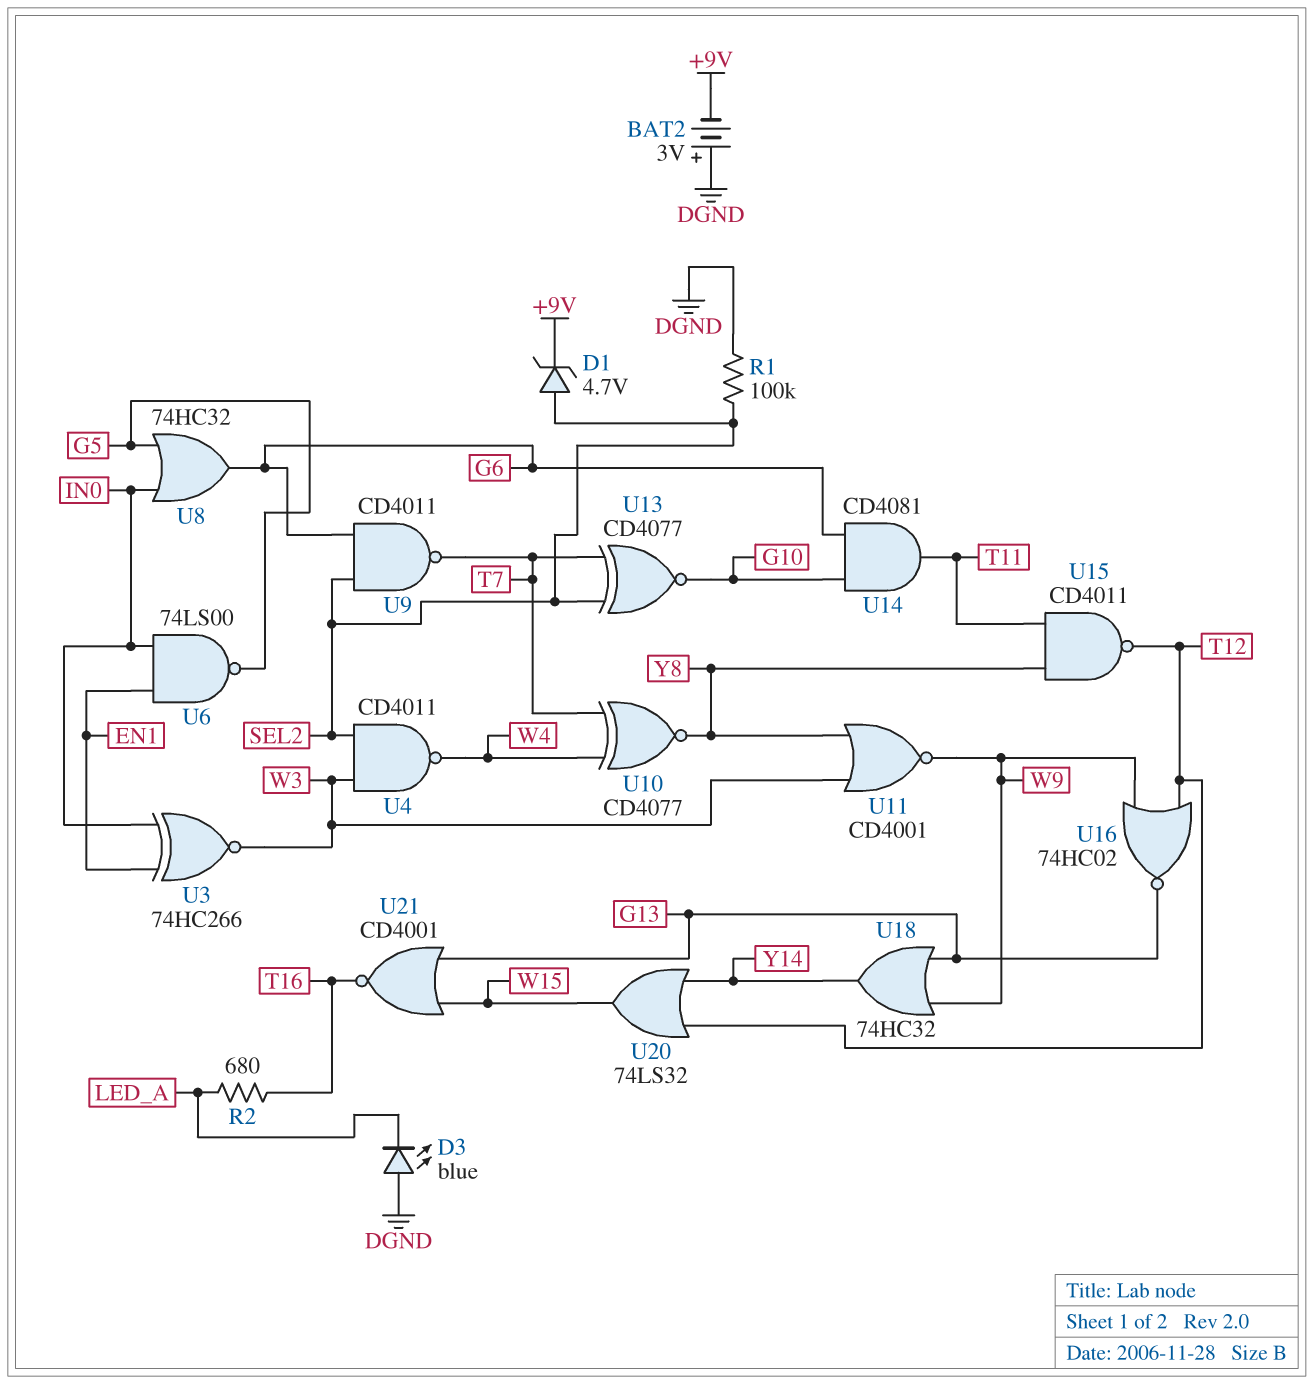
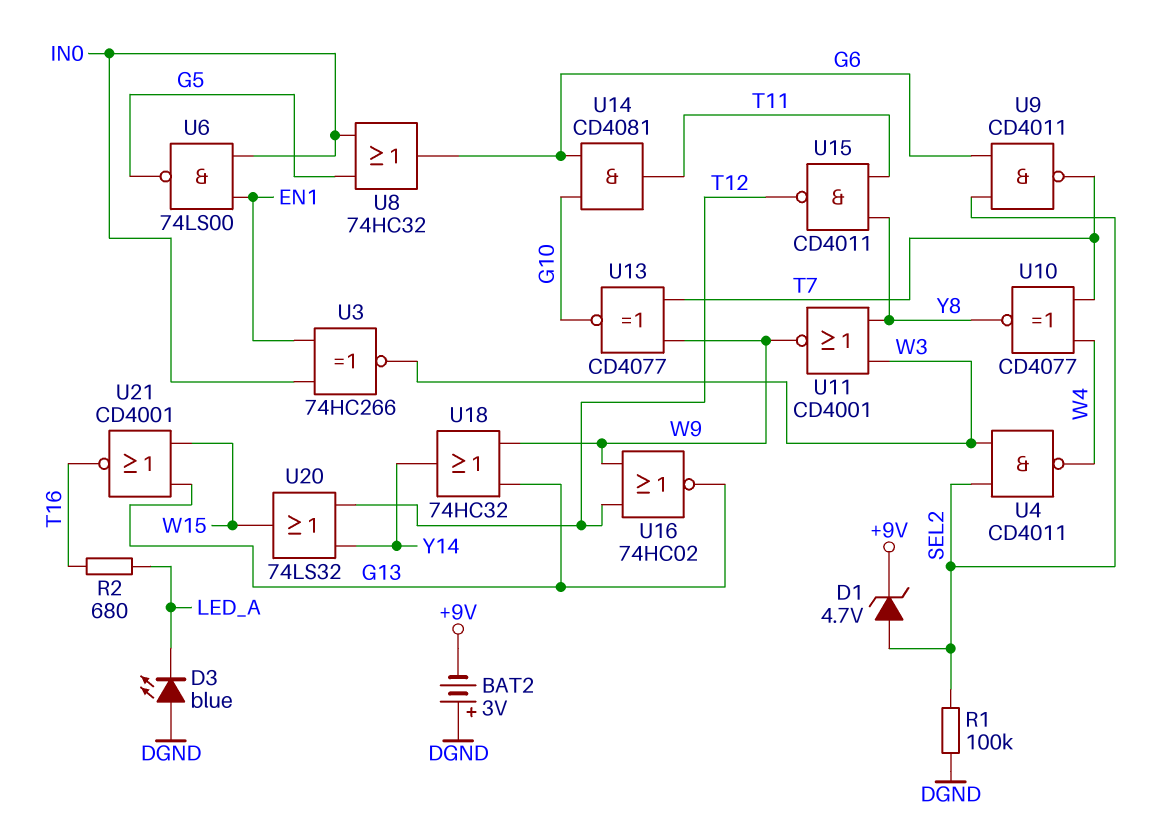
U13: XNOR CD4077 (in SEL2, in T7, out G10) -> XNOR CD4077 (in T7, in W9, out G10)

